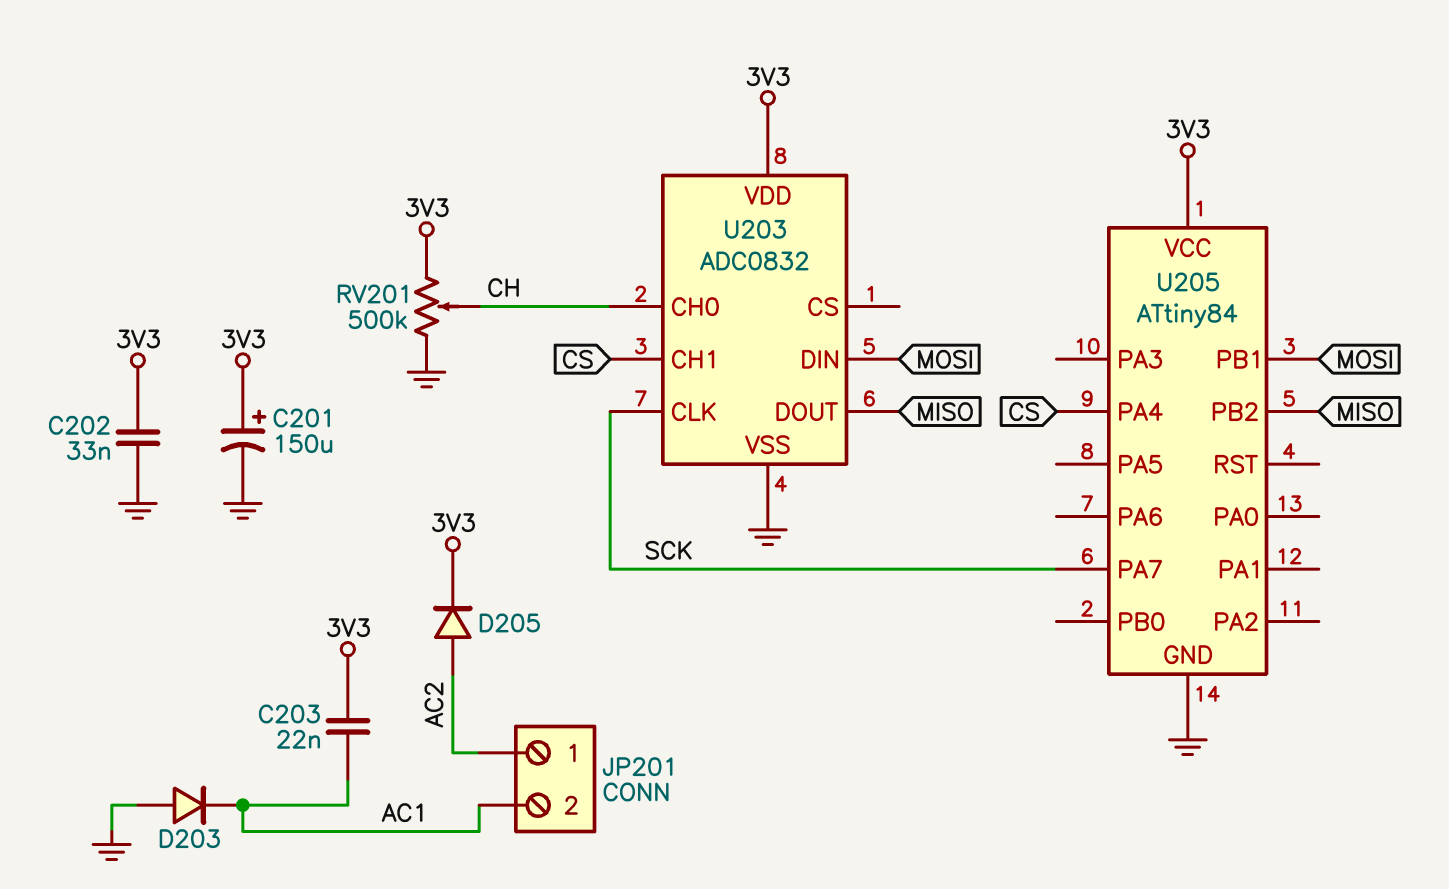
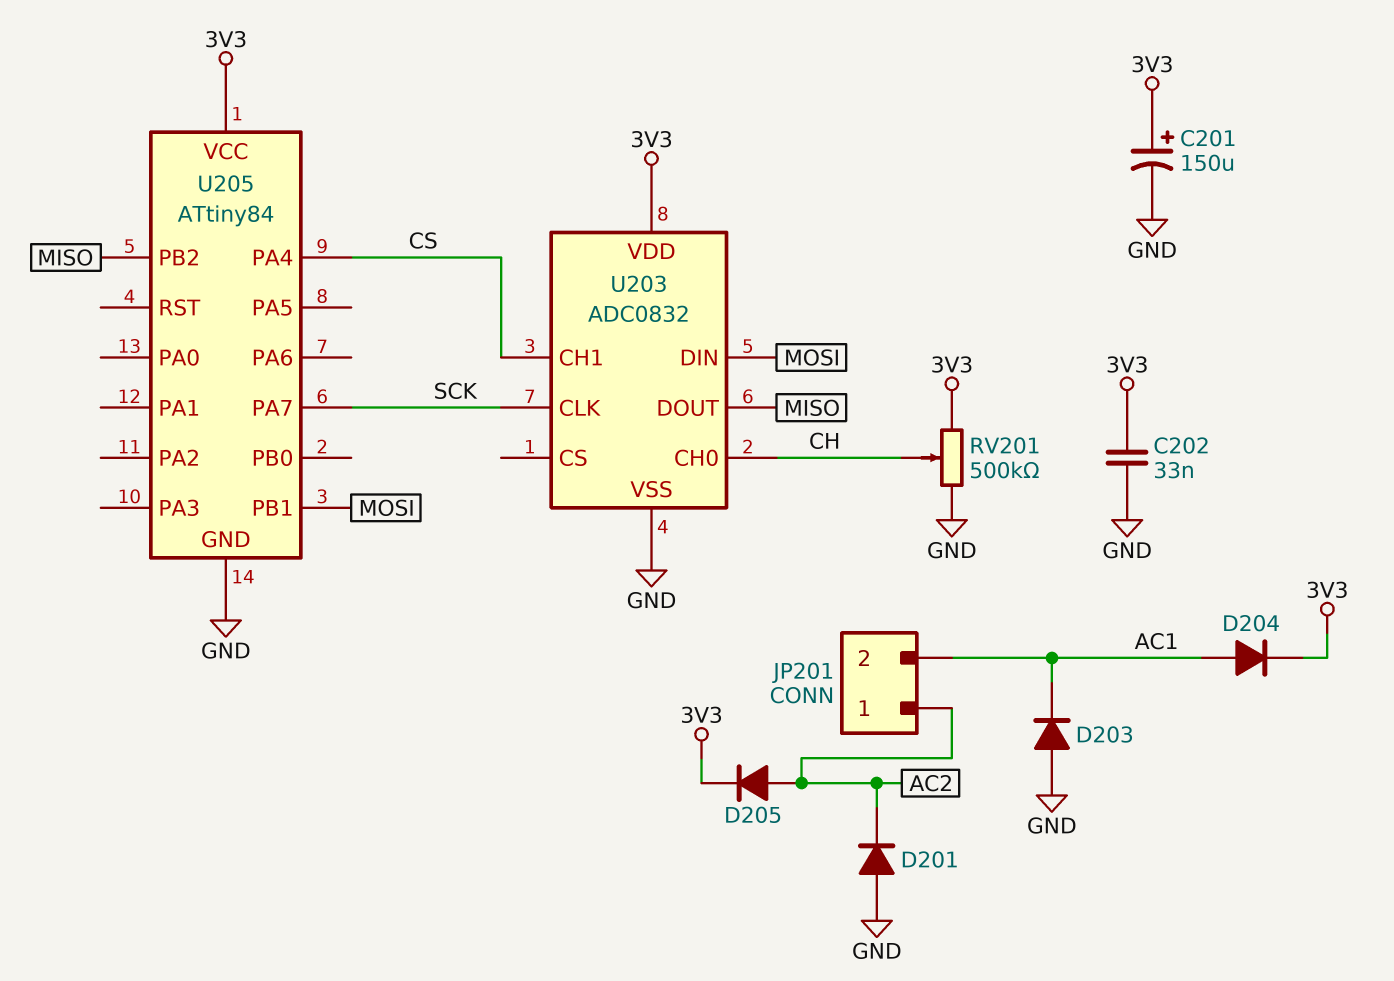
C203: 22nF (3V3, AC1) -> none
D201: none -> diode (A GND, K AC2)
D204: none -> diode (A AC1, K 3V3)

